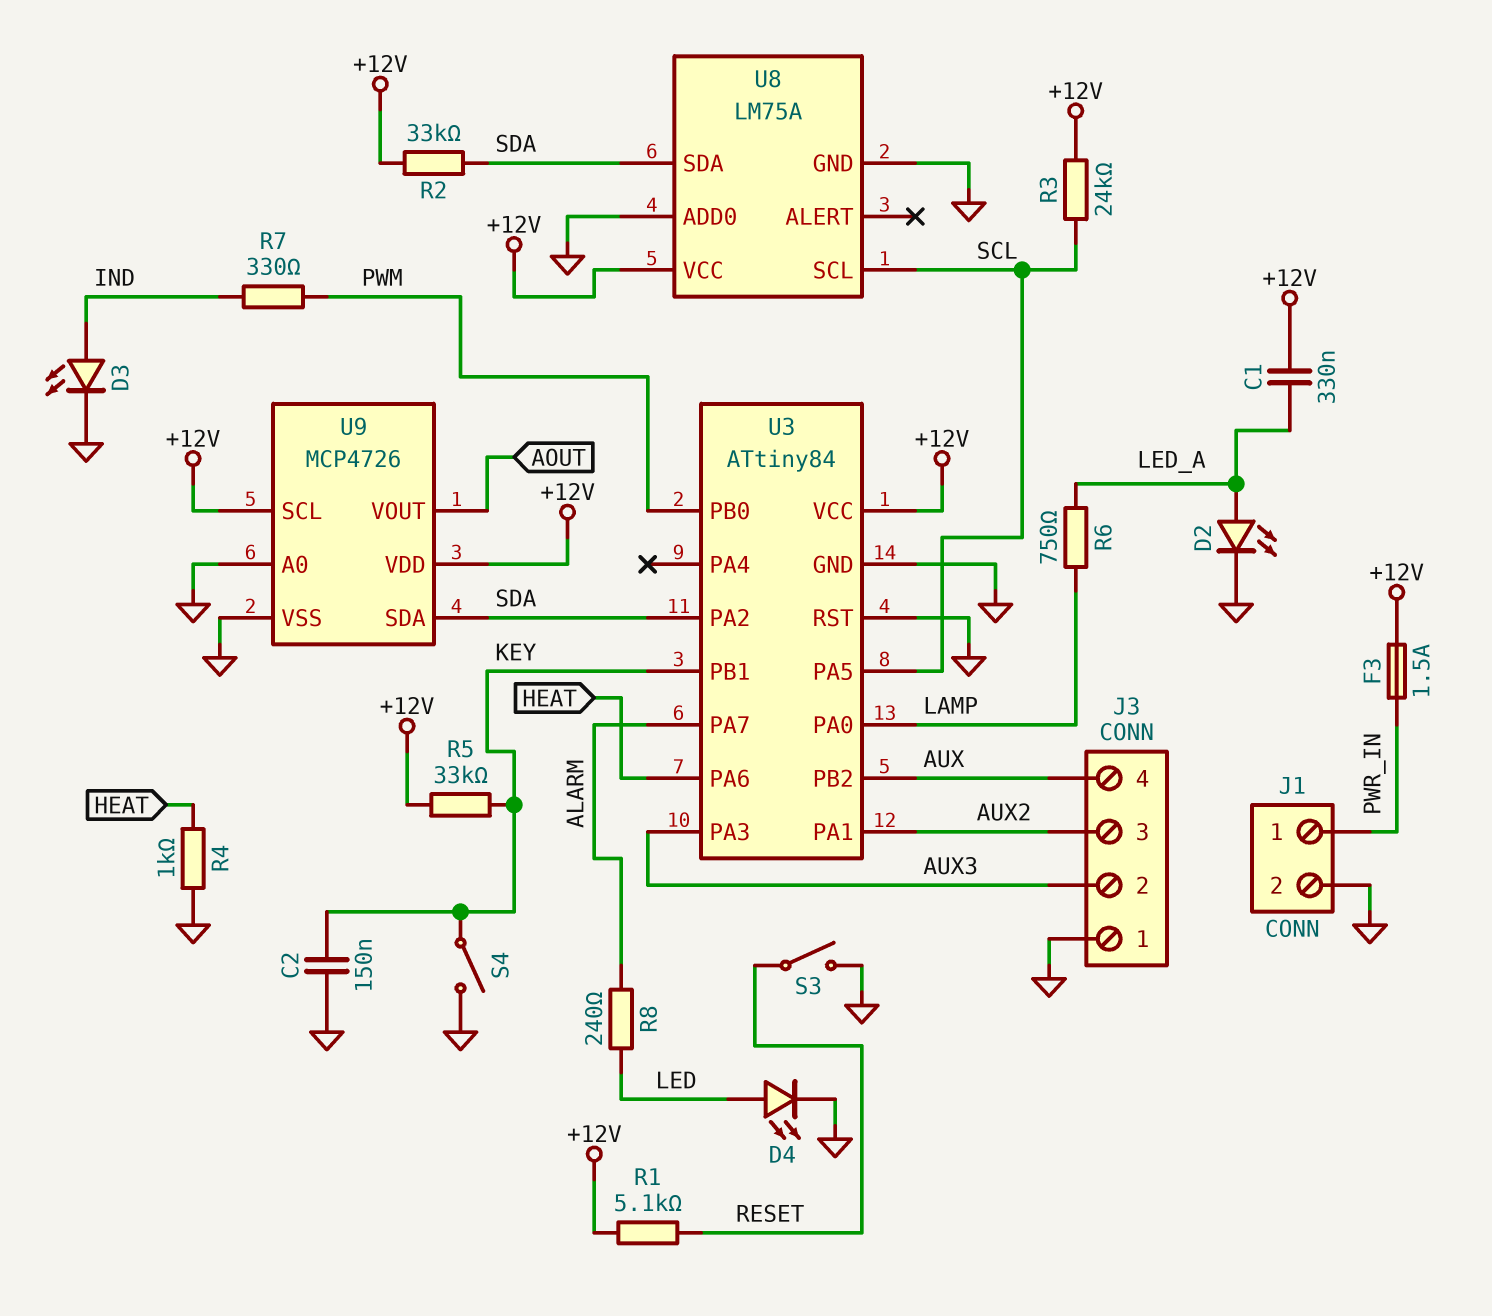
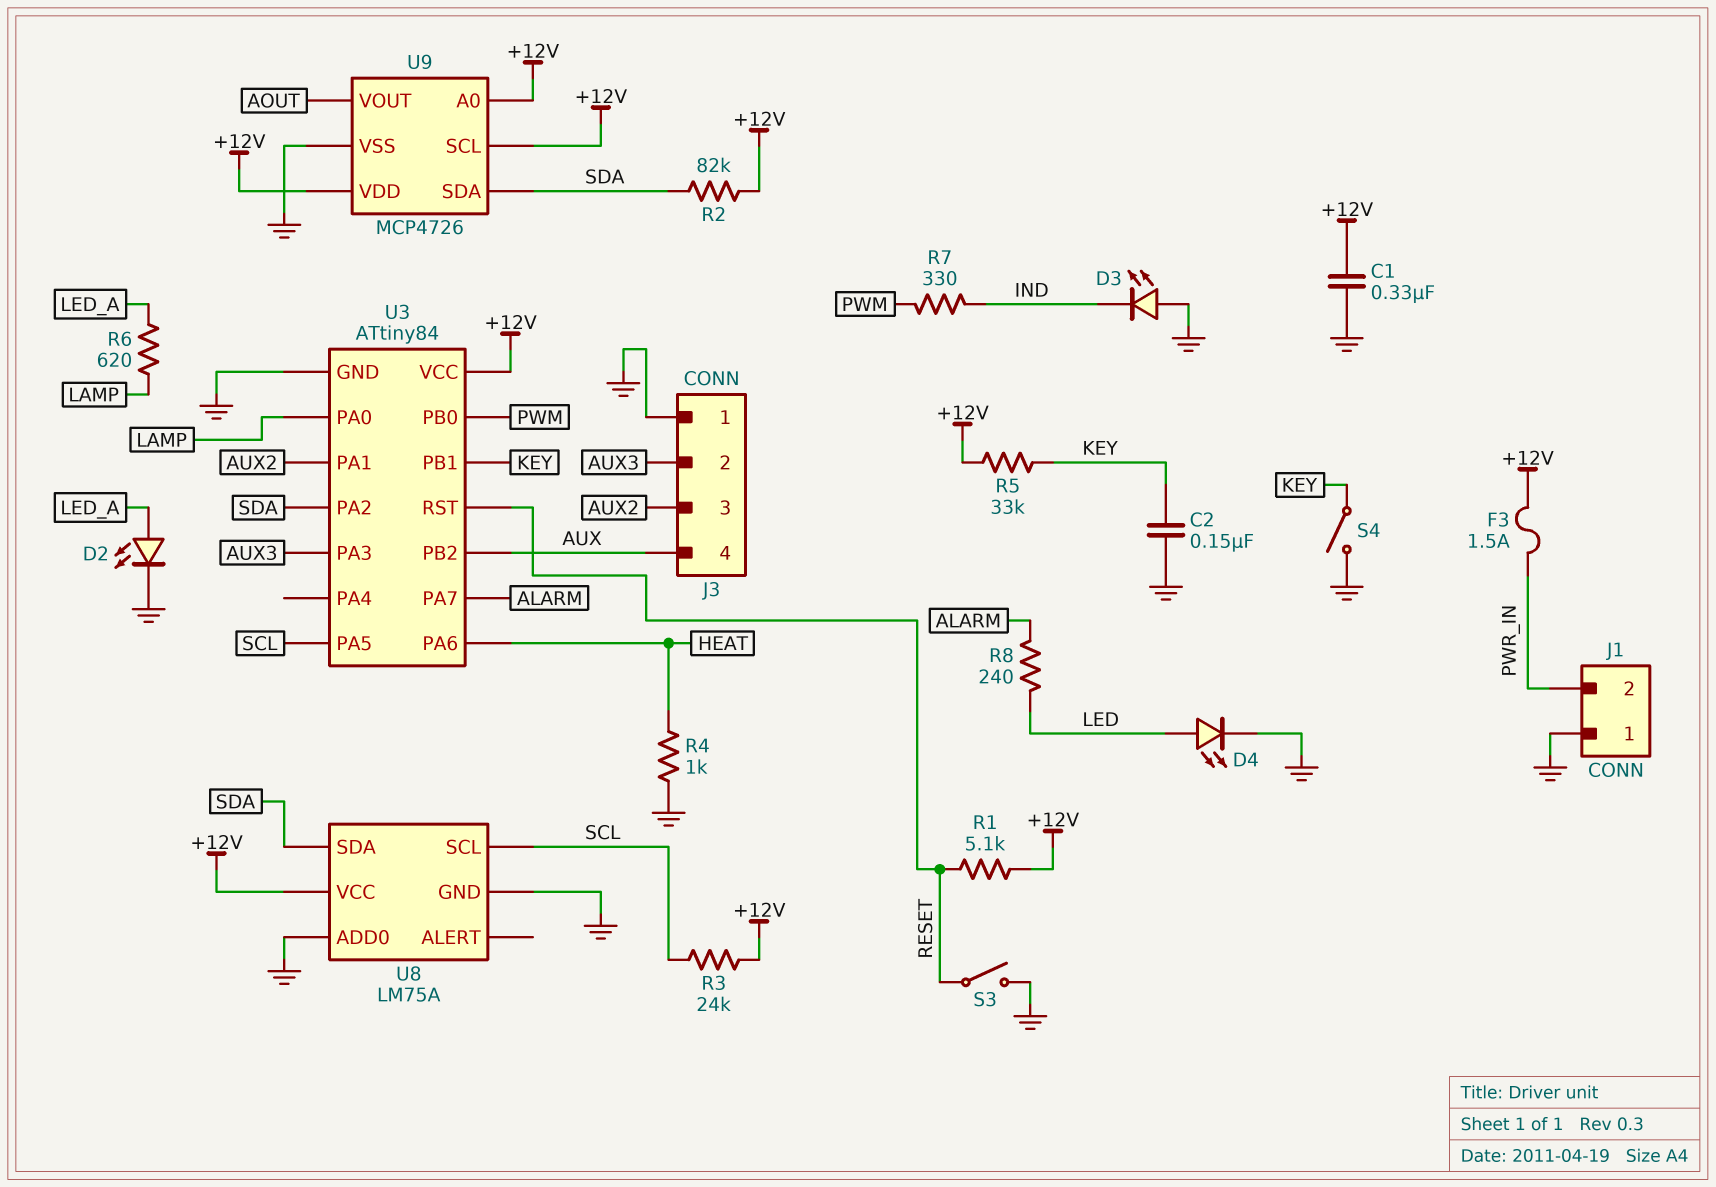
C1: 330nF (+12V, LED_A) -> 330nF (+12V, GND)
D3: LED (A IND, K GND) -> LED (A GND, K IND)
J1 pin 1: PWR_IN -> GND
J1 pin 2: GND -> PWR_IN
R2: 33k (+12V, SDA) -> 82k (+12V, SDA)
R6: 750 (LAMP, LED_A) -> 620 (LAMP, LED_A)
U3 pin RST: GND -> RESET
U9 pin A0: GND -> +12V

